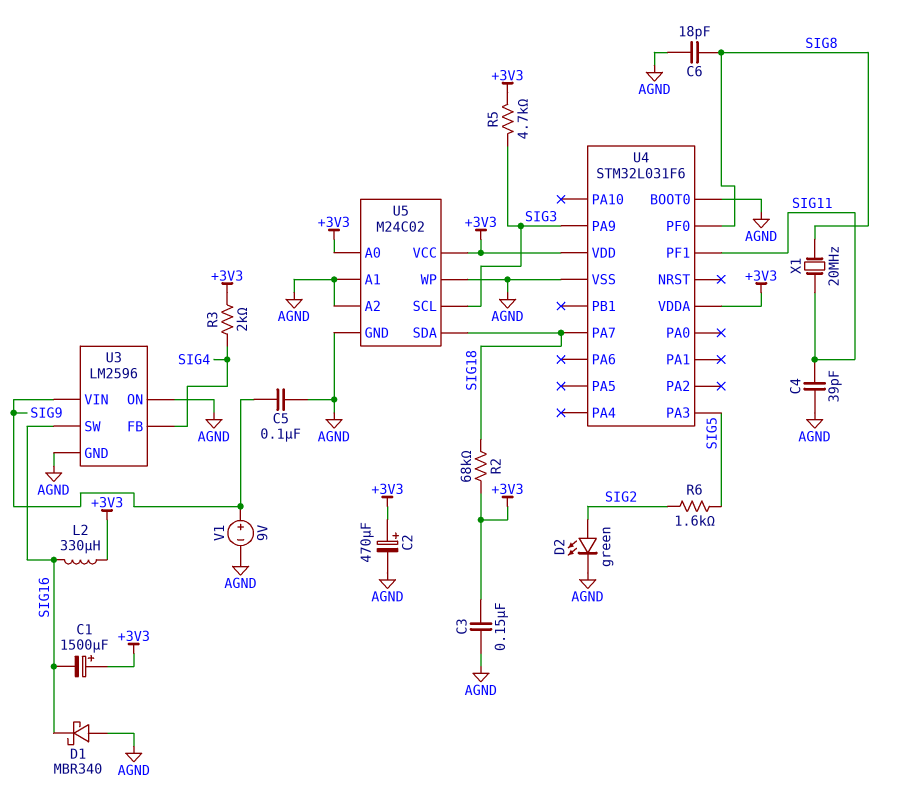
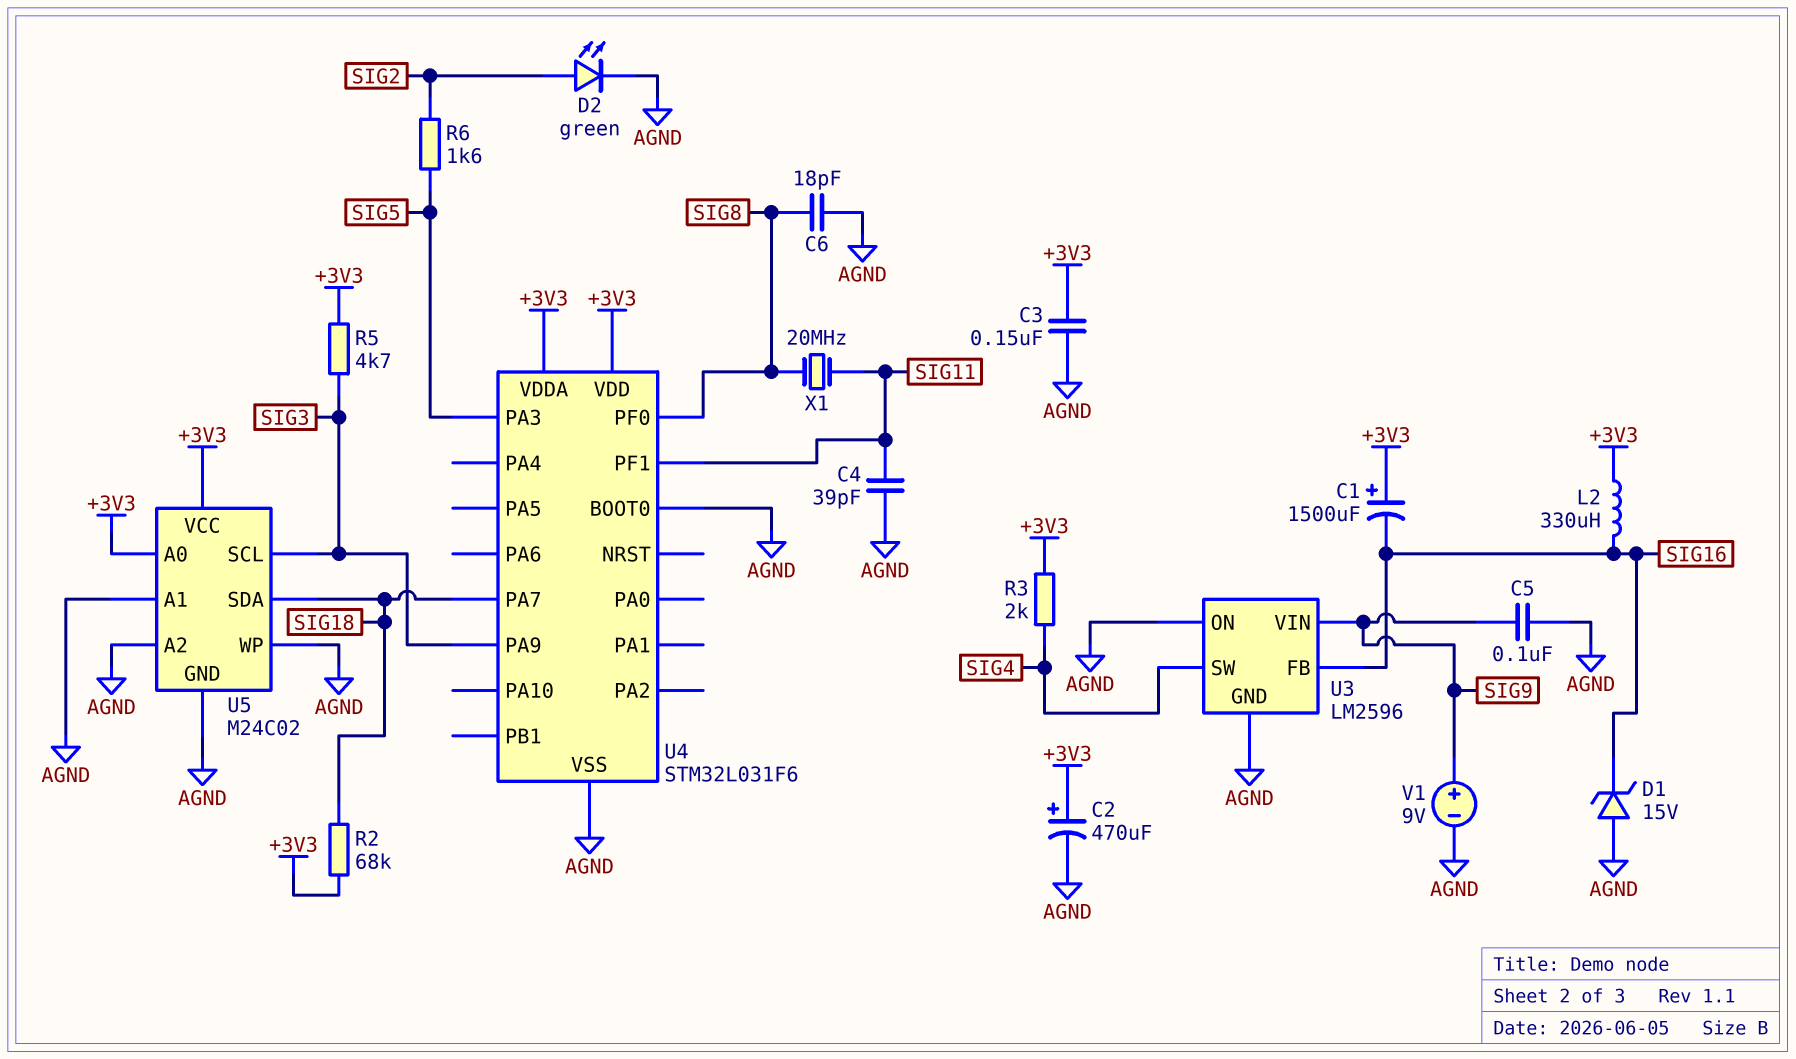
D1: schottky MBR340 (A AGND, K SIG16) -> zener 15V (A AGND, K SIG16)
U3 pin FB: SIG4 -> SIG16
U3 pin SW: SIG16 -> SIG4

